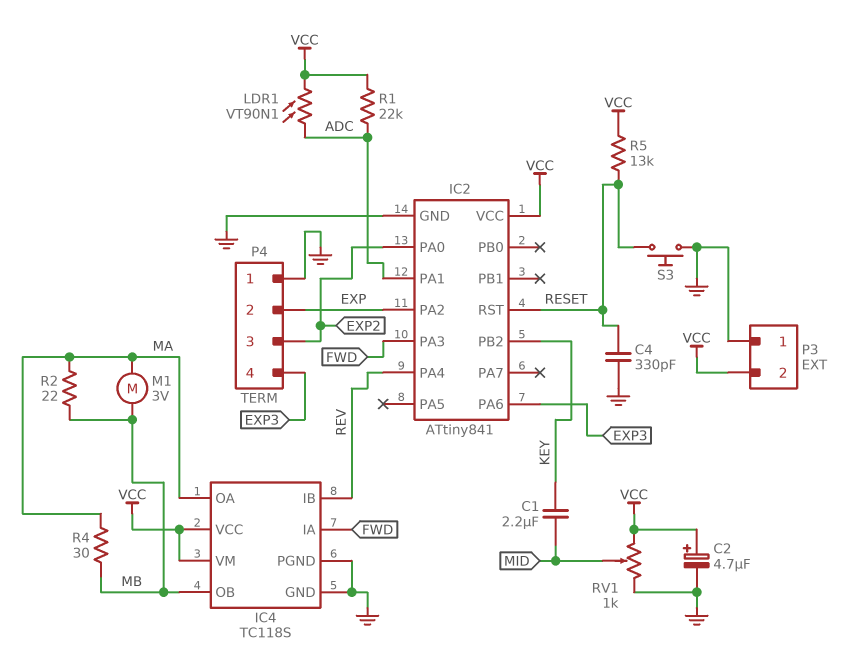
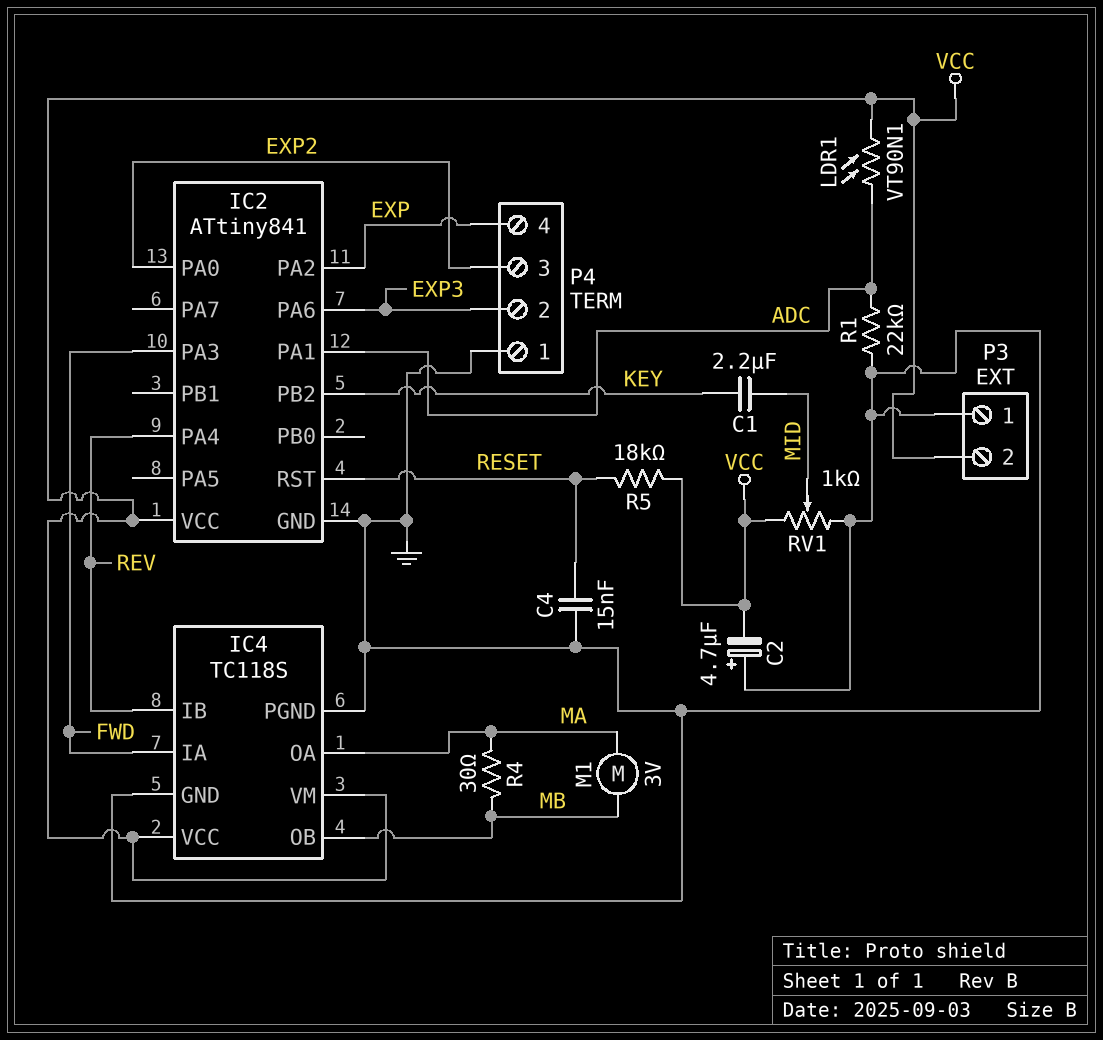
C2: 4.7uF (plus VCC, minus GND) -> 4.7uF (plus GND, minus VCC)
C4: 330pF (GND, RESET) -> 15nF (GND, RESET)
P4 pin 2: EXP -> EXP3
P4 pin 4: EXP3 -> EXP
R1: 22k (ADC, VCC) -> 22k (ADC, GND)
R2: 22 (MA, MB) -> none
R5: 13k (RESET, VCC) -> 18k (RESET, VCC)
S3: button (GND, RESET) -> none

